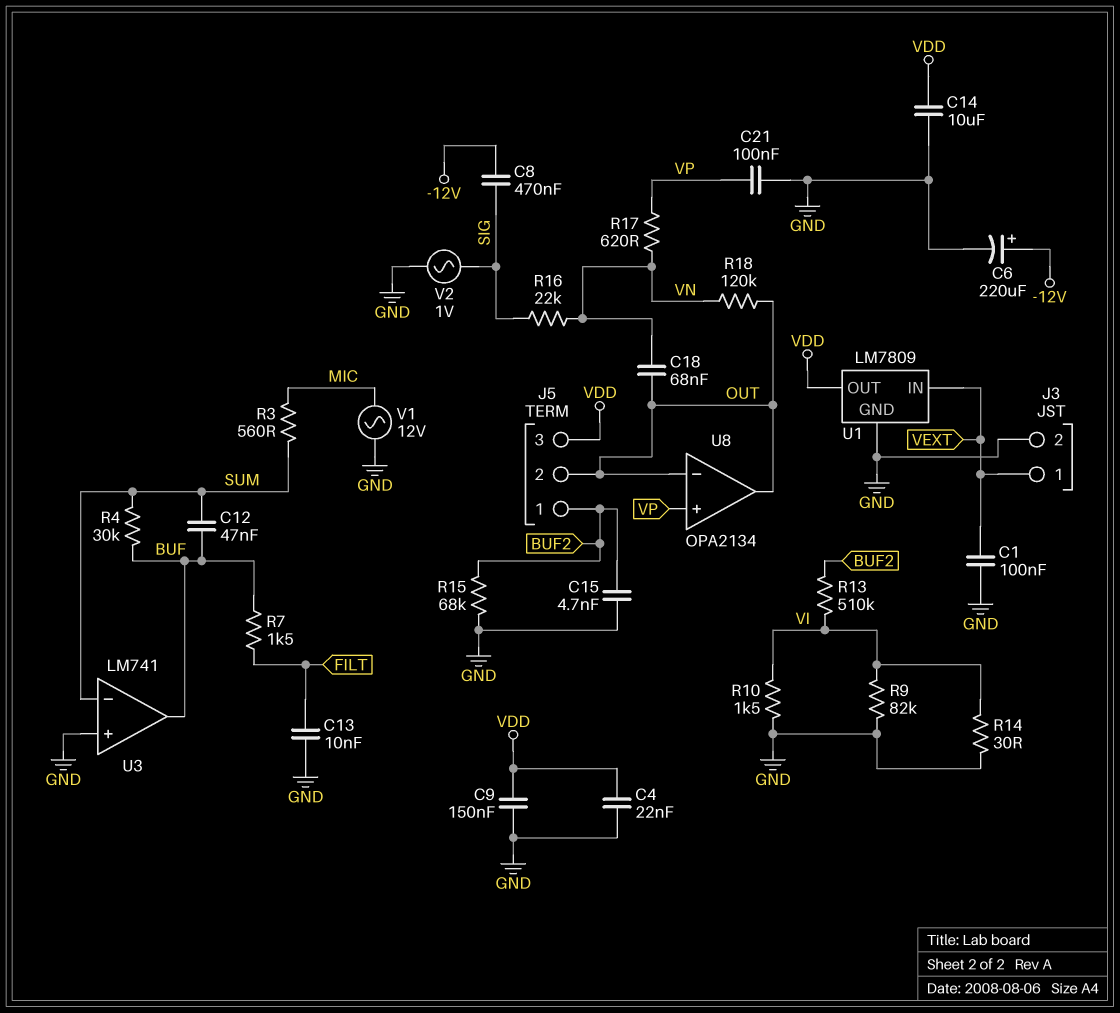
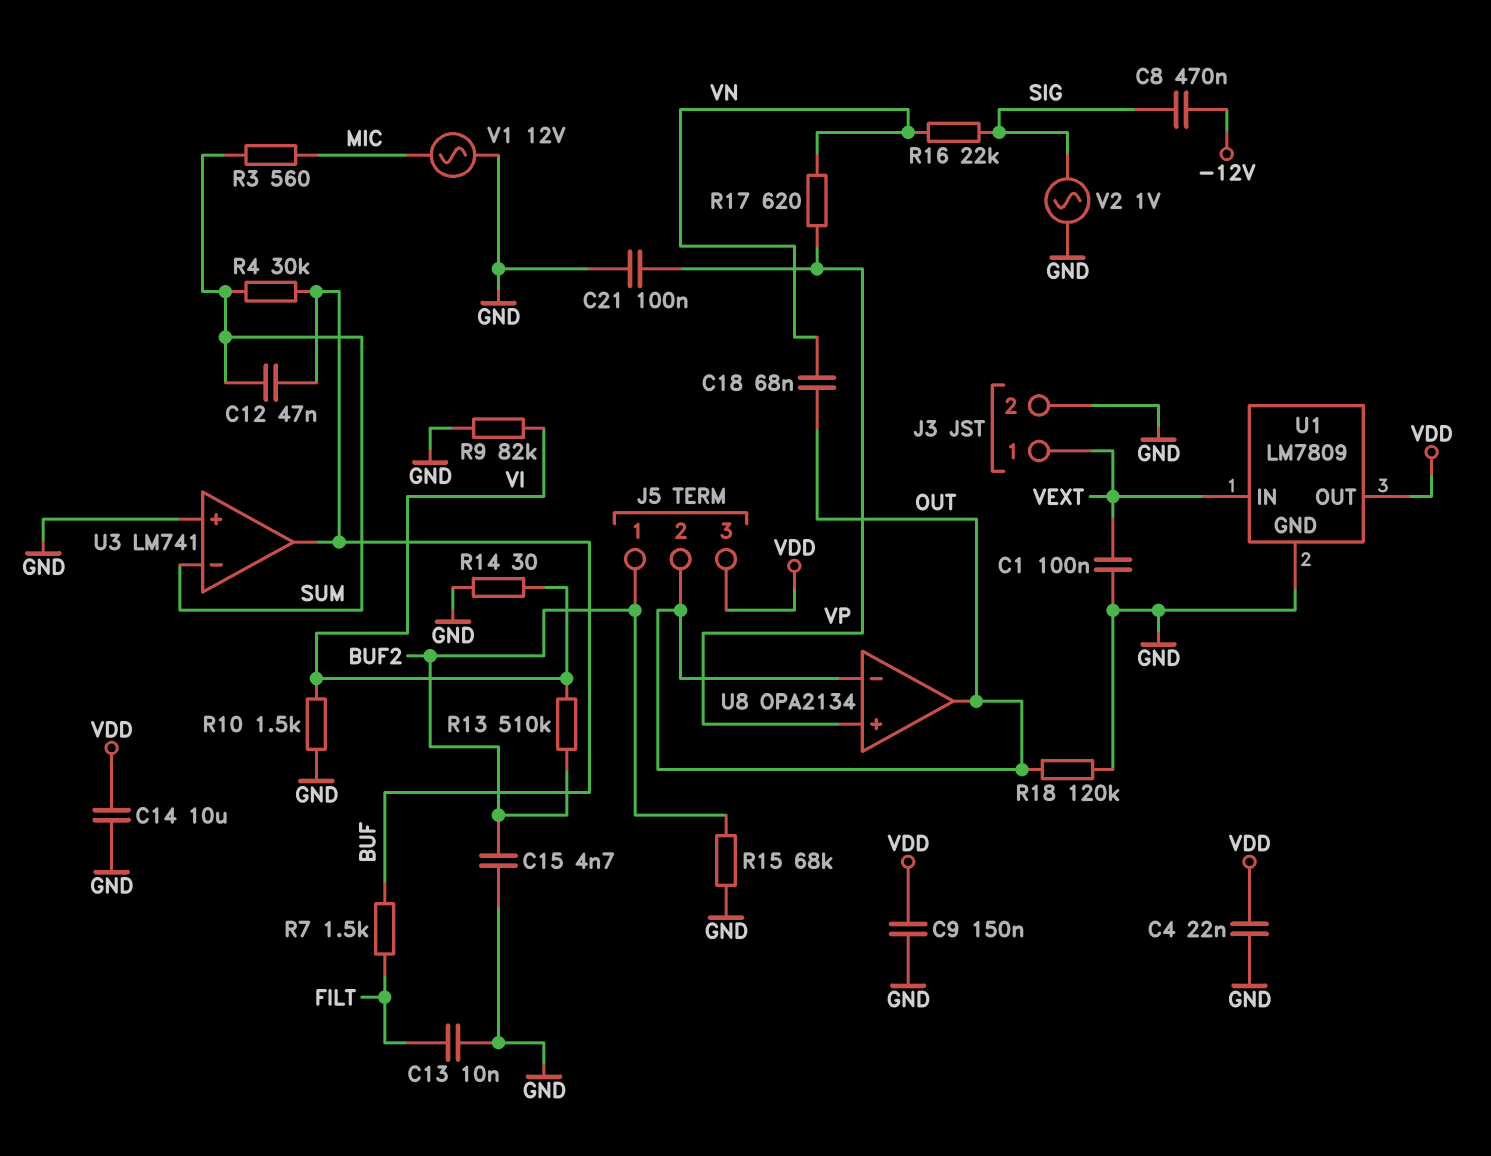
C6: 220uF (plus -12V, minus GND) -> none
R18: 120k (OUT, VN) -> 120k (GND, OUT)

